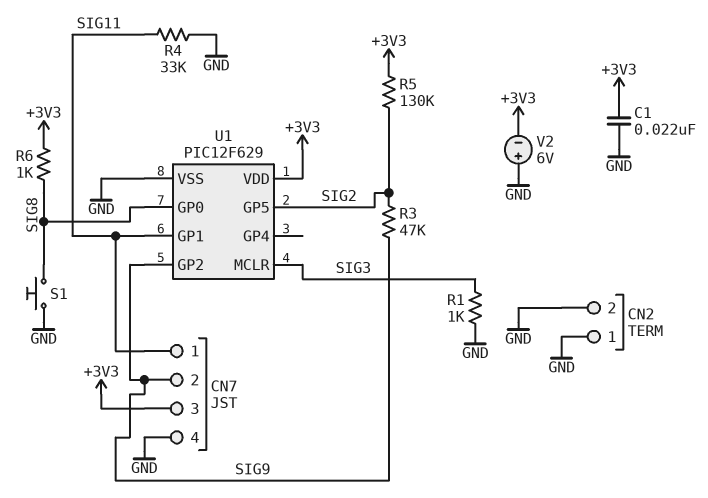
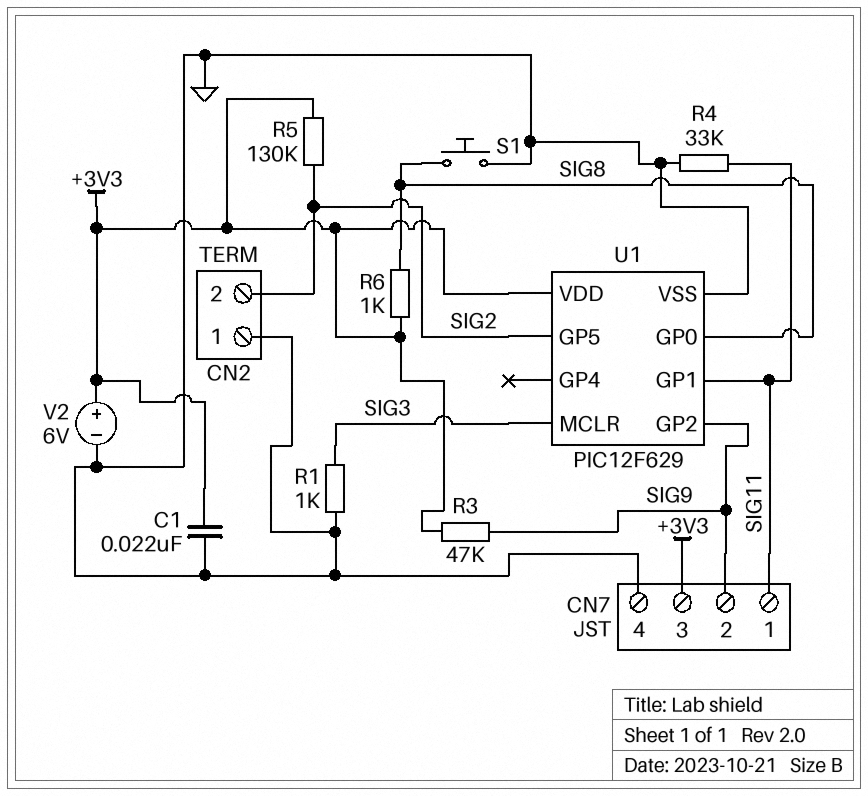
CN2 pin 2: GND -> SIG2
R3: 47k (SIG2, SIG9) -> 47k (+3V3, SIG9)
V2: 6V (plus GND, minus +3V3) -> 6V (plus +3V3, minus GND)

